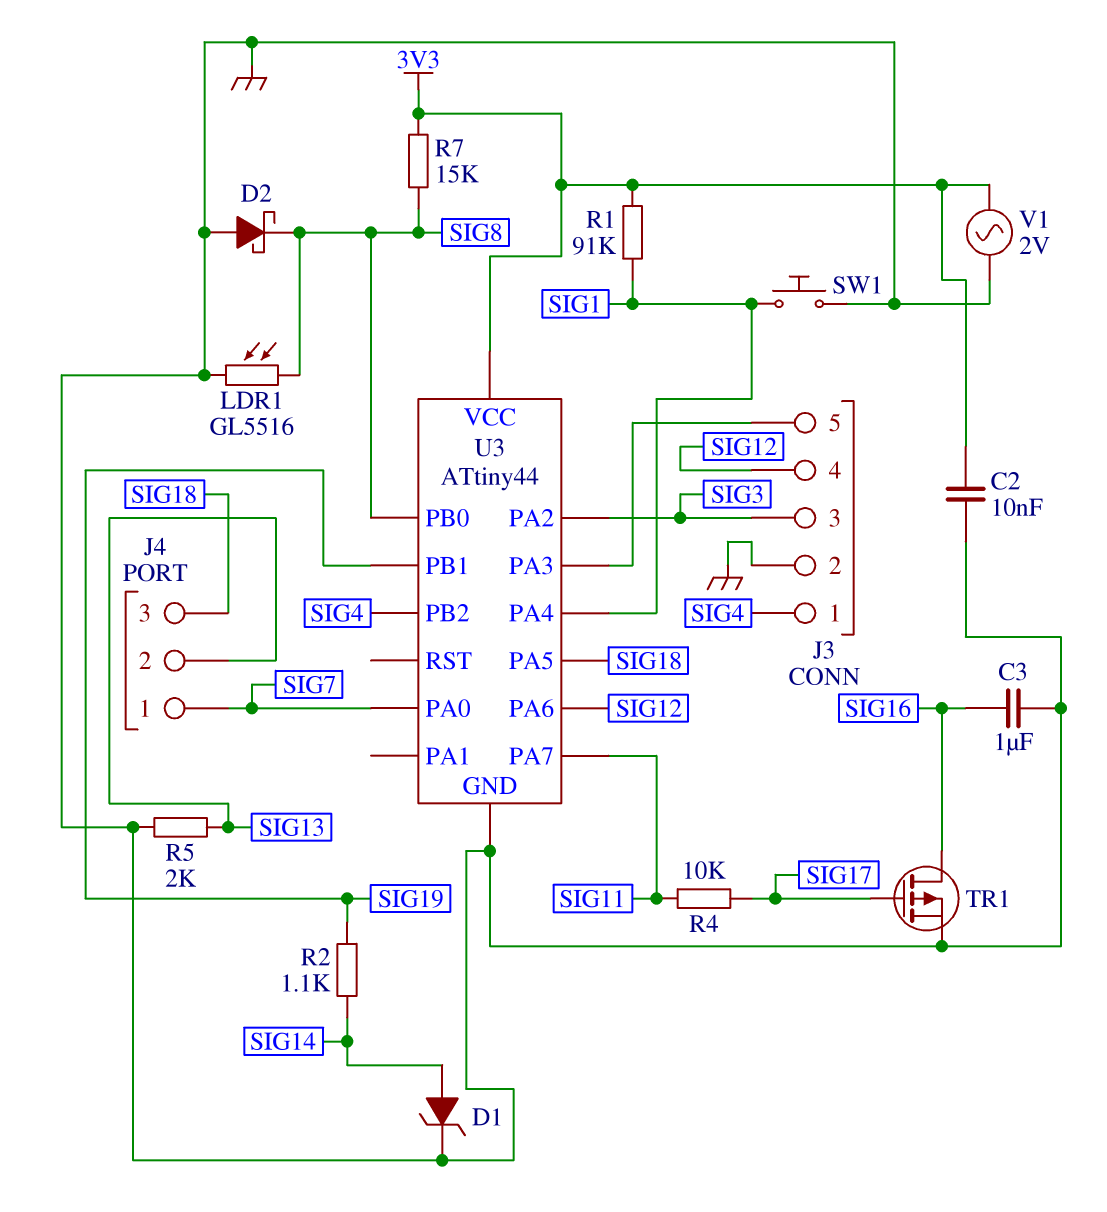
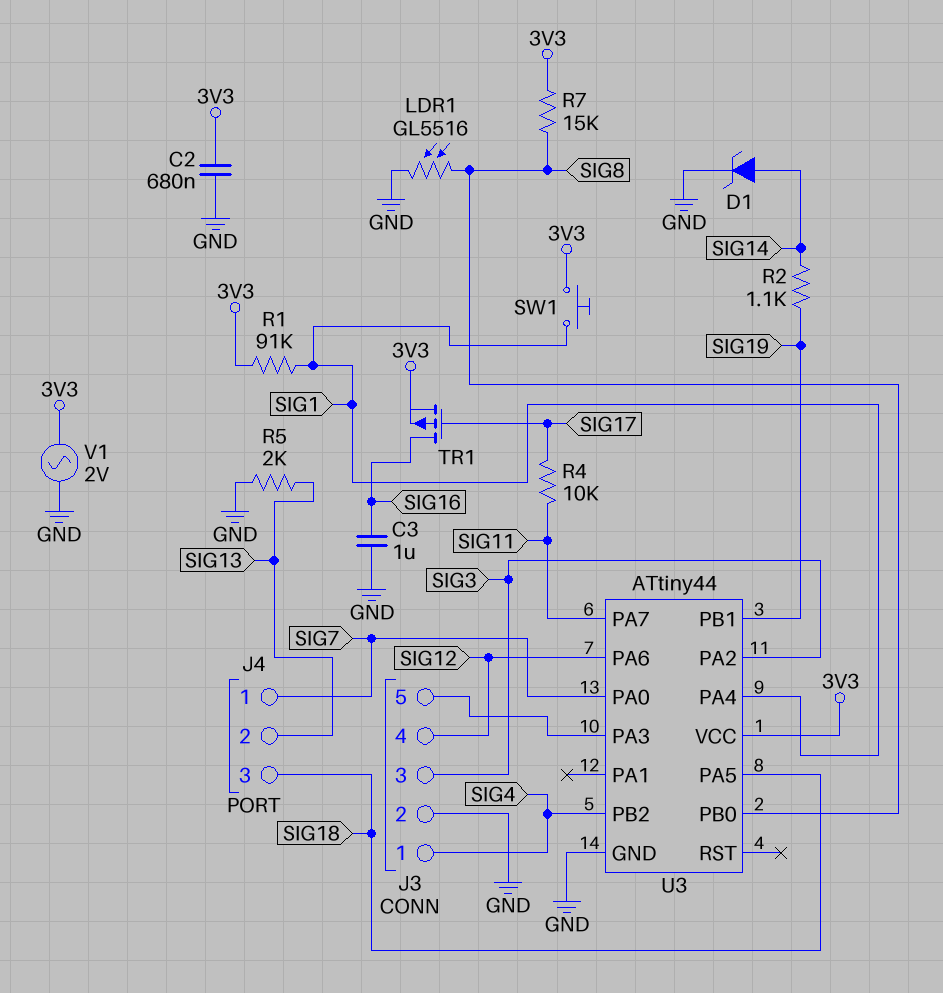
C2: 10nF (3V3, GND) -> 680nF (3V3, GND)
D2: schottky (A GND, K SIG8) -> none
SW1: button (GND, SIG1) -> button (3V3, SIG1)
TR1: PMOS (G SIG17, D SIG16, S GND) -> PMOS (G SIG17, D SIG16, S 3V3)

